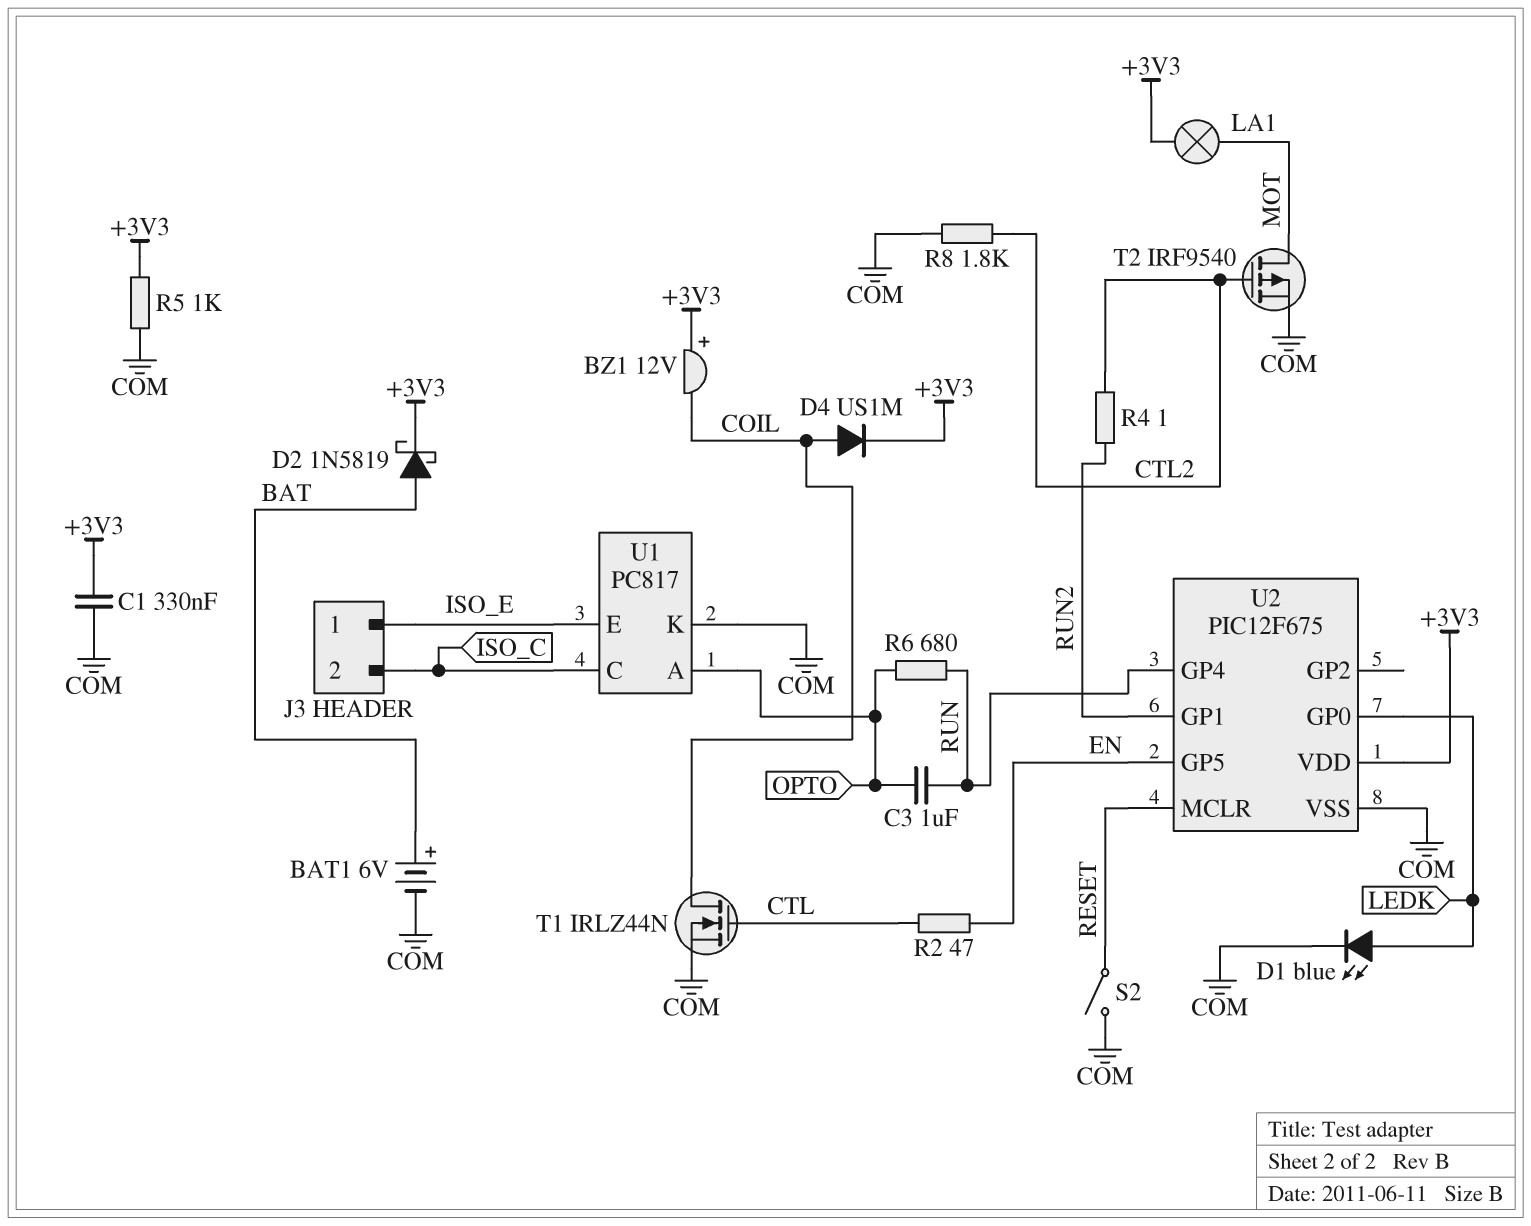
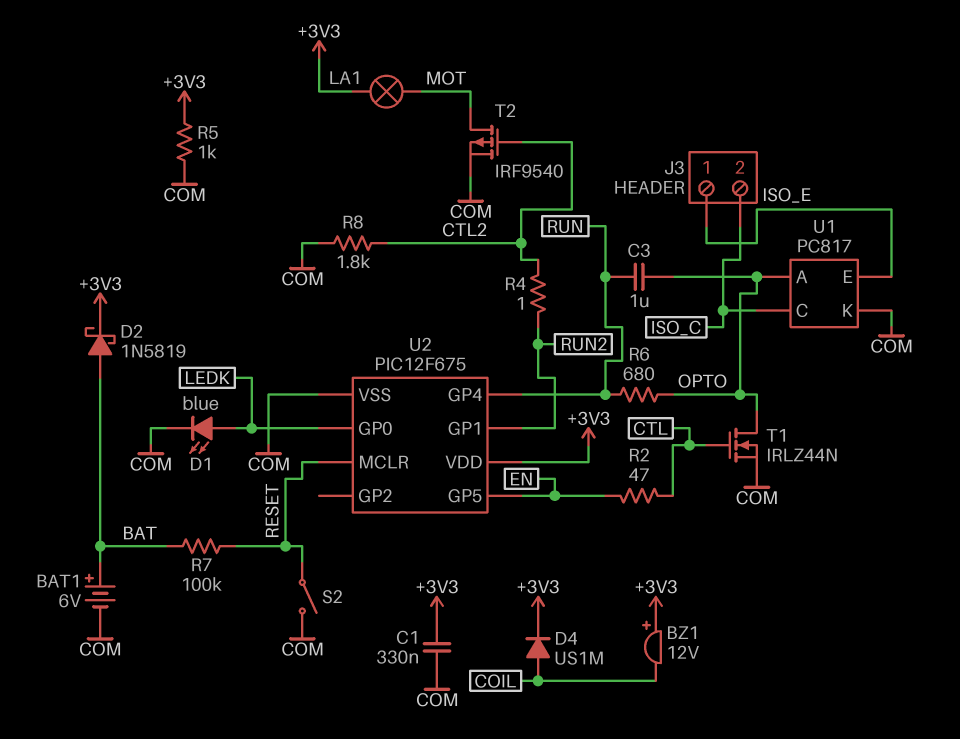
R7: none -> 100k (BAT, RESET)
T1: NMOS IRLZ44N (G CTL, D COIL, S COM) -> NMOS IRLZ44N (G CTL, D OPTO, S COM)

